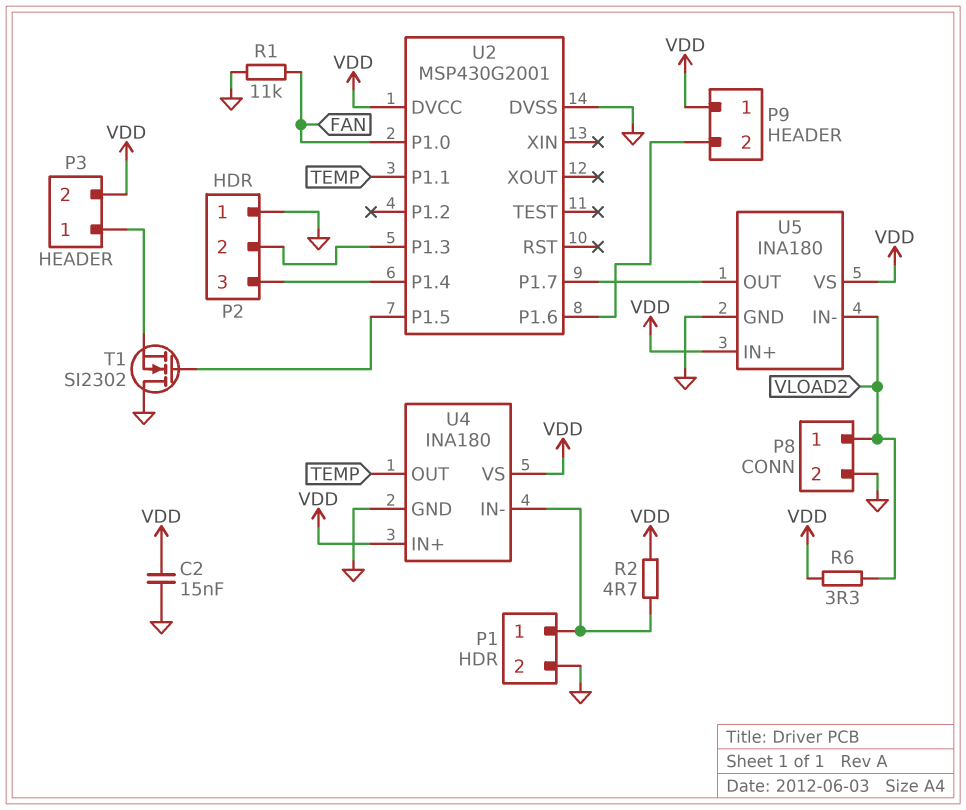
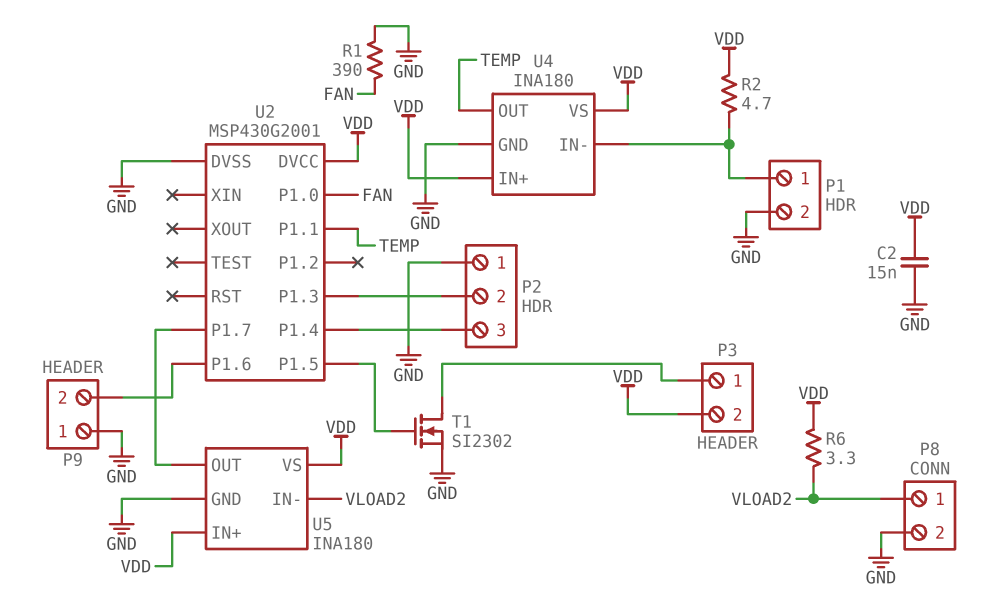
P9 pin 1: VDD -> GND
R1: 11k (FAN, GND) -> 390 (FAN, GND)
T1: NMOS SI2302 (G U2/P1.5, D GND, S P3/1) -> NMOS SI2302 (G U2/P1.5, D P3/1, S GND)

